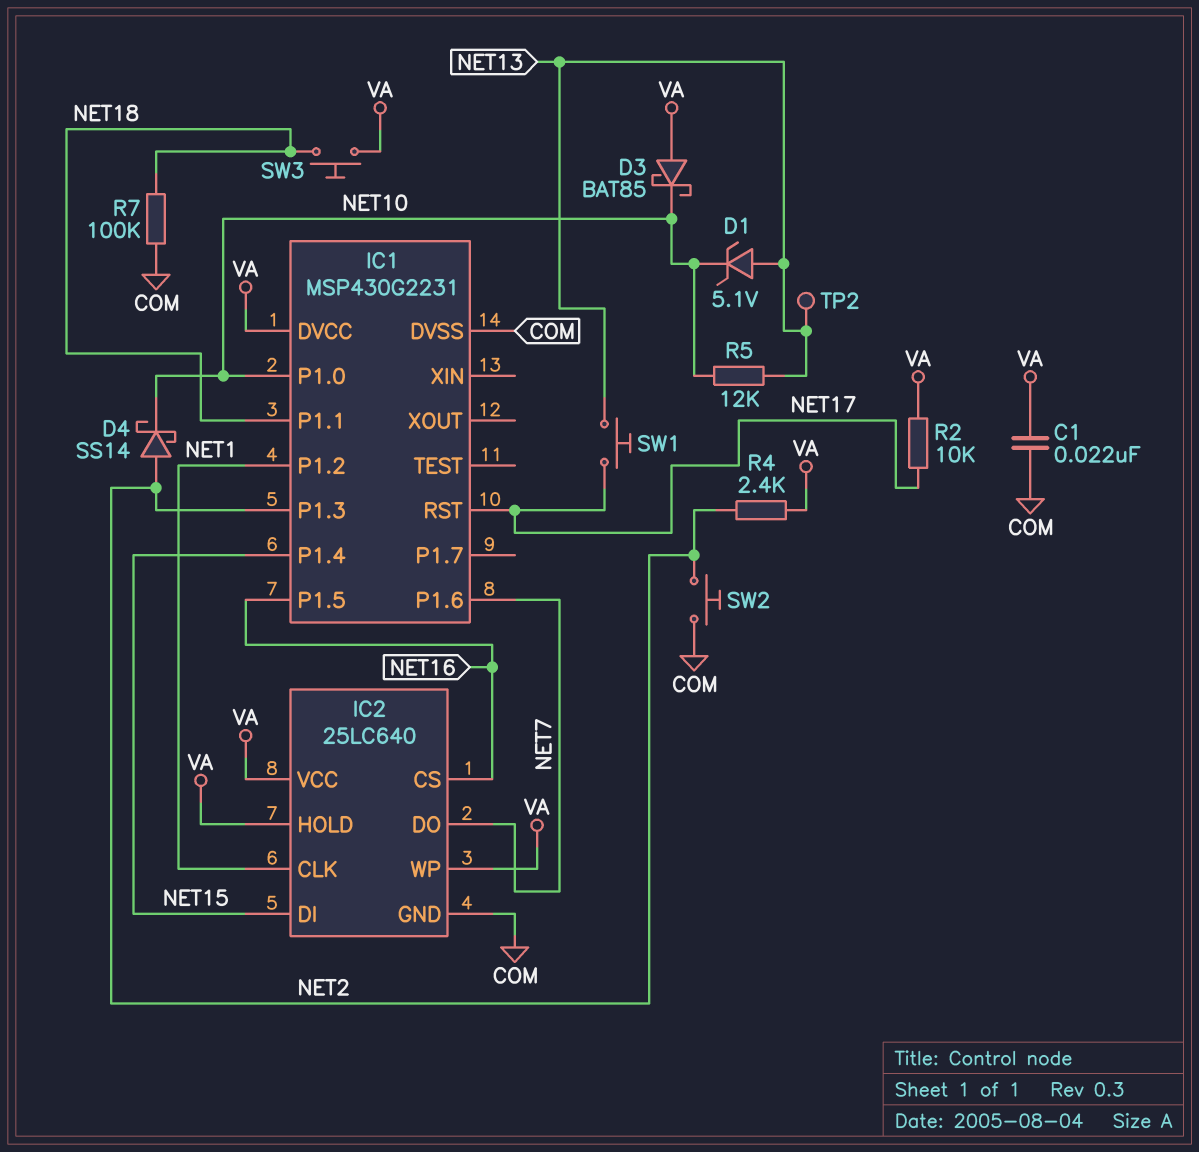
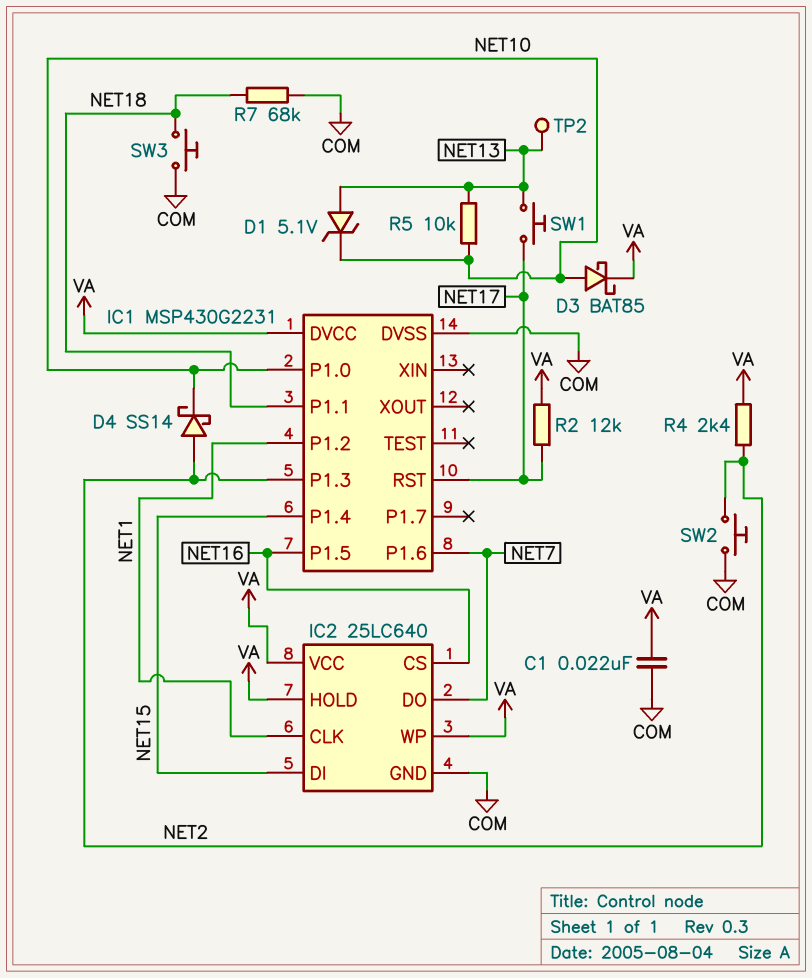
D3: schottky BAT85 (A VA, K NET10) -> schottky BAT85 (A NET10, K VA)
R2: 10k (NET17, VA) -> 12k (NET17, VA)
R5: 12k (NET10, NET13) -> 10k (NET10, NET13)
R7: 100k (COM, NET18) -> 68k (COM, NET18)
SW3: button (NET18, VA) -> button (COM, NET18)

